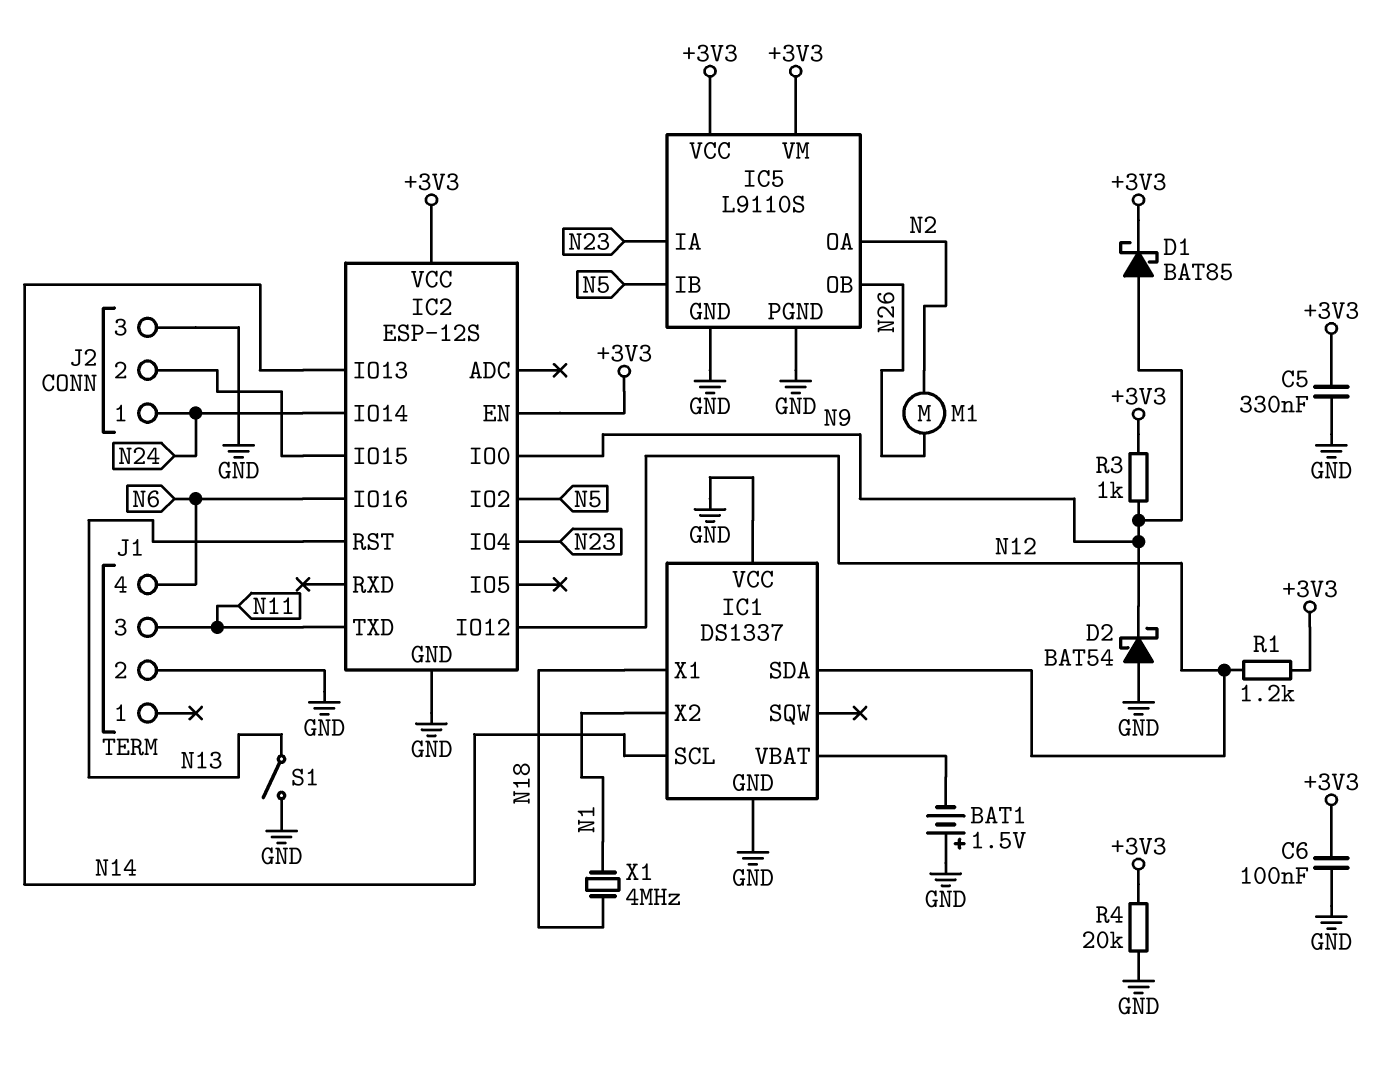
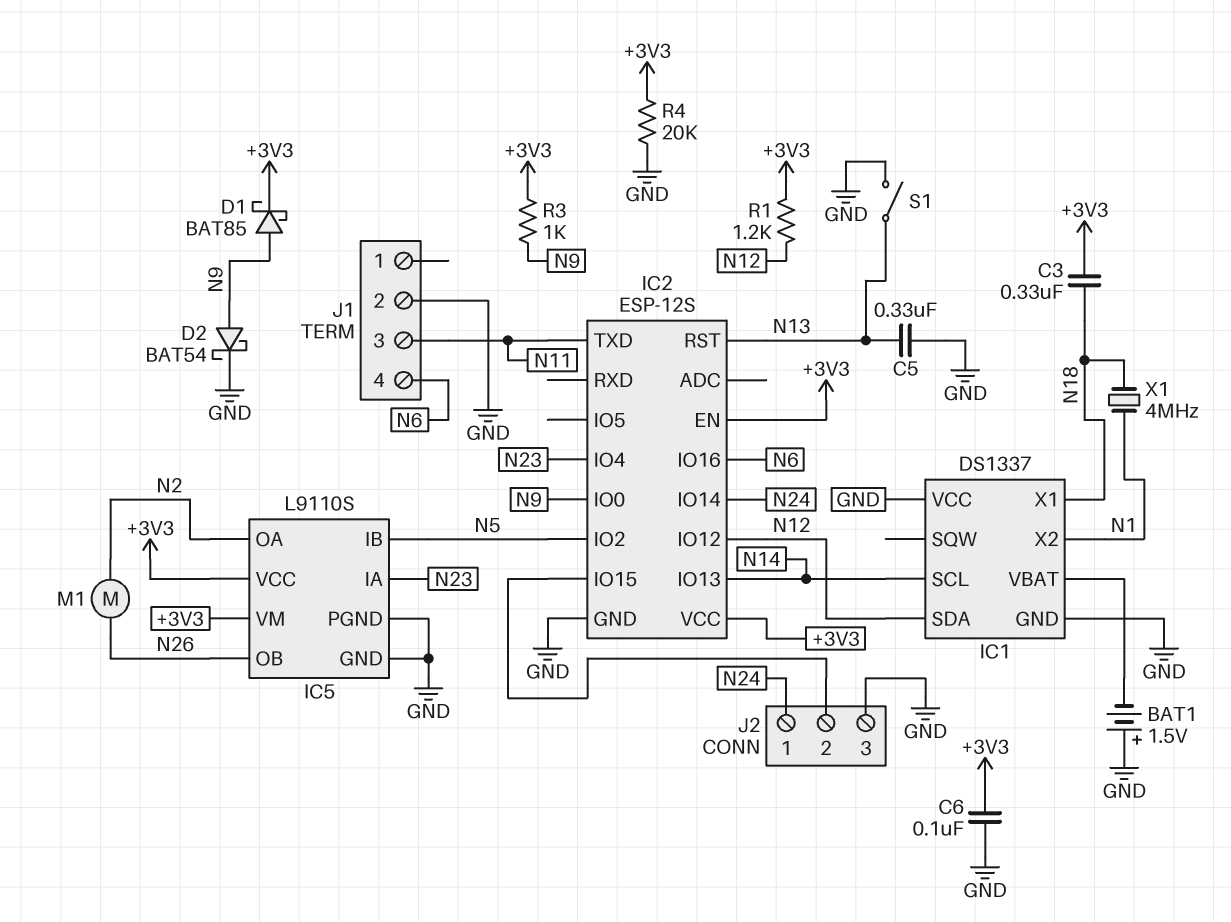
C3: none -> 330nF (+3V3, N18)
C5: 330nF (+3V3, GND) -> 330nF (GND, N13)
D2: schottky BAT54 (A GND, K N9) -> schottky BAT54 (A N9, K GND)

